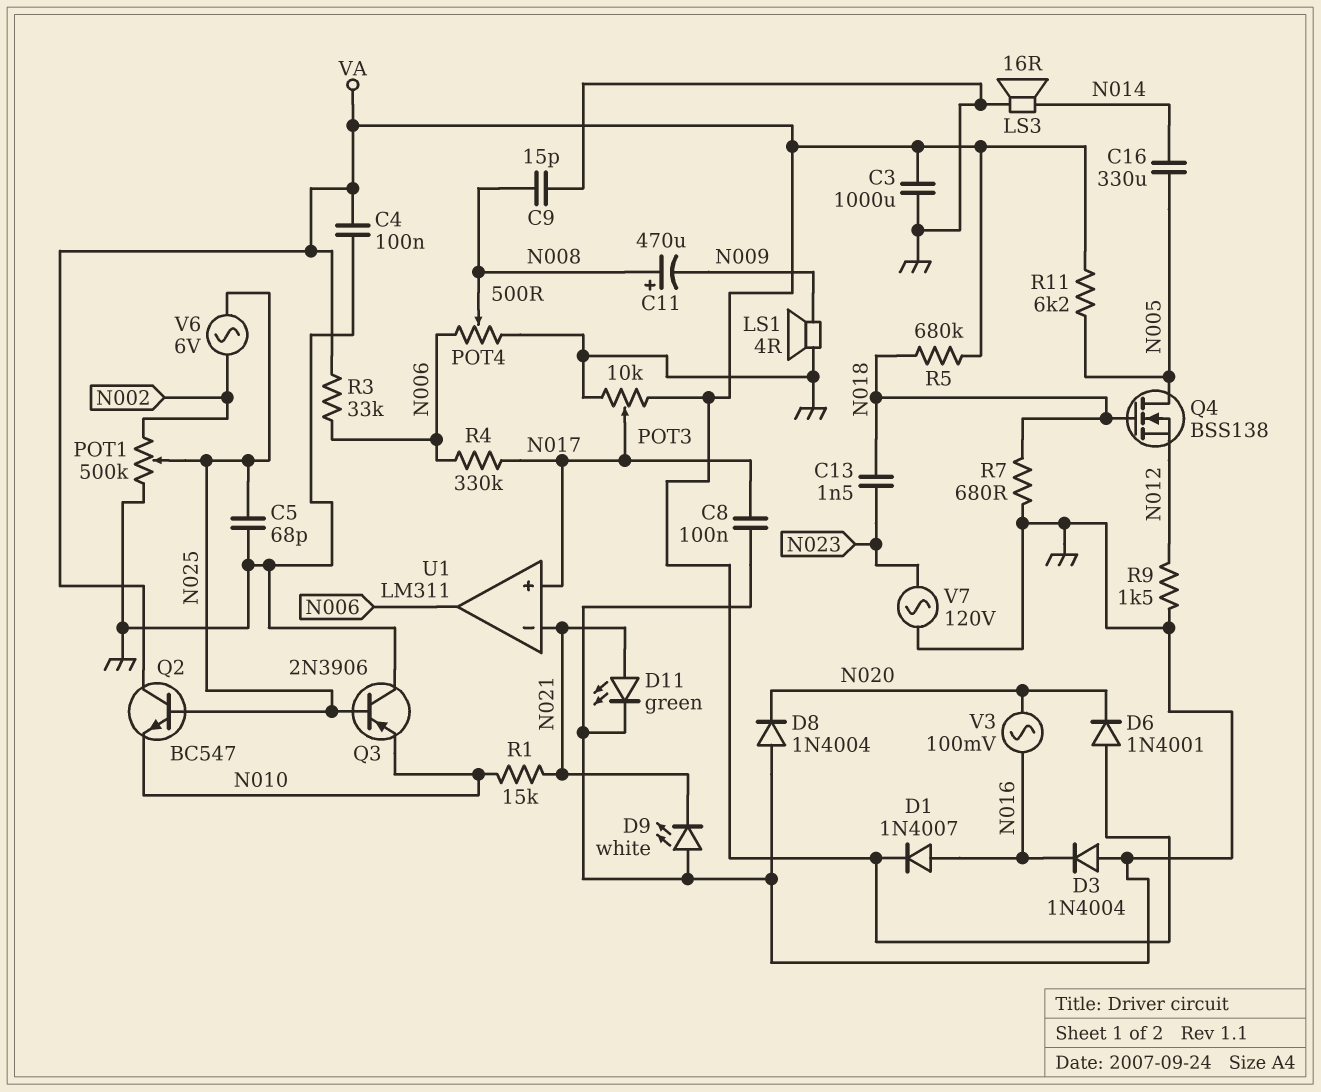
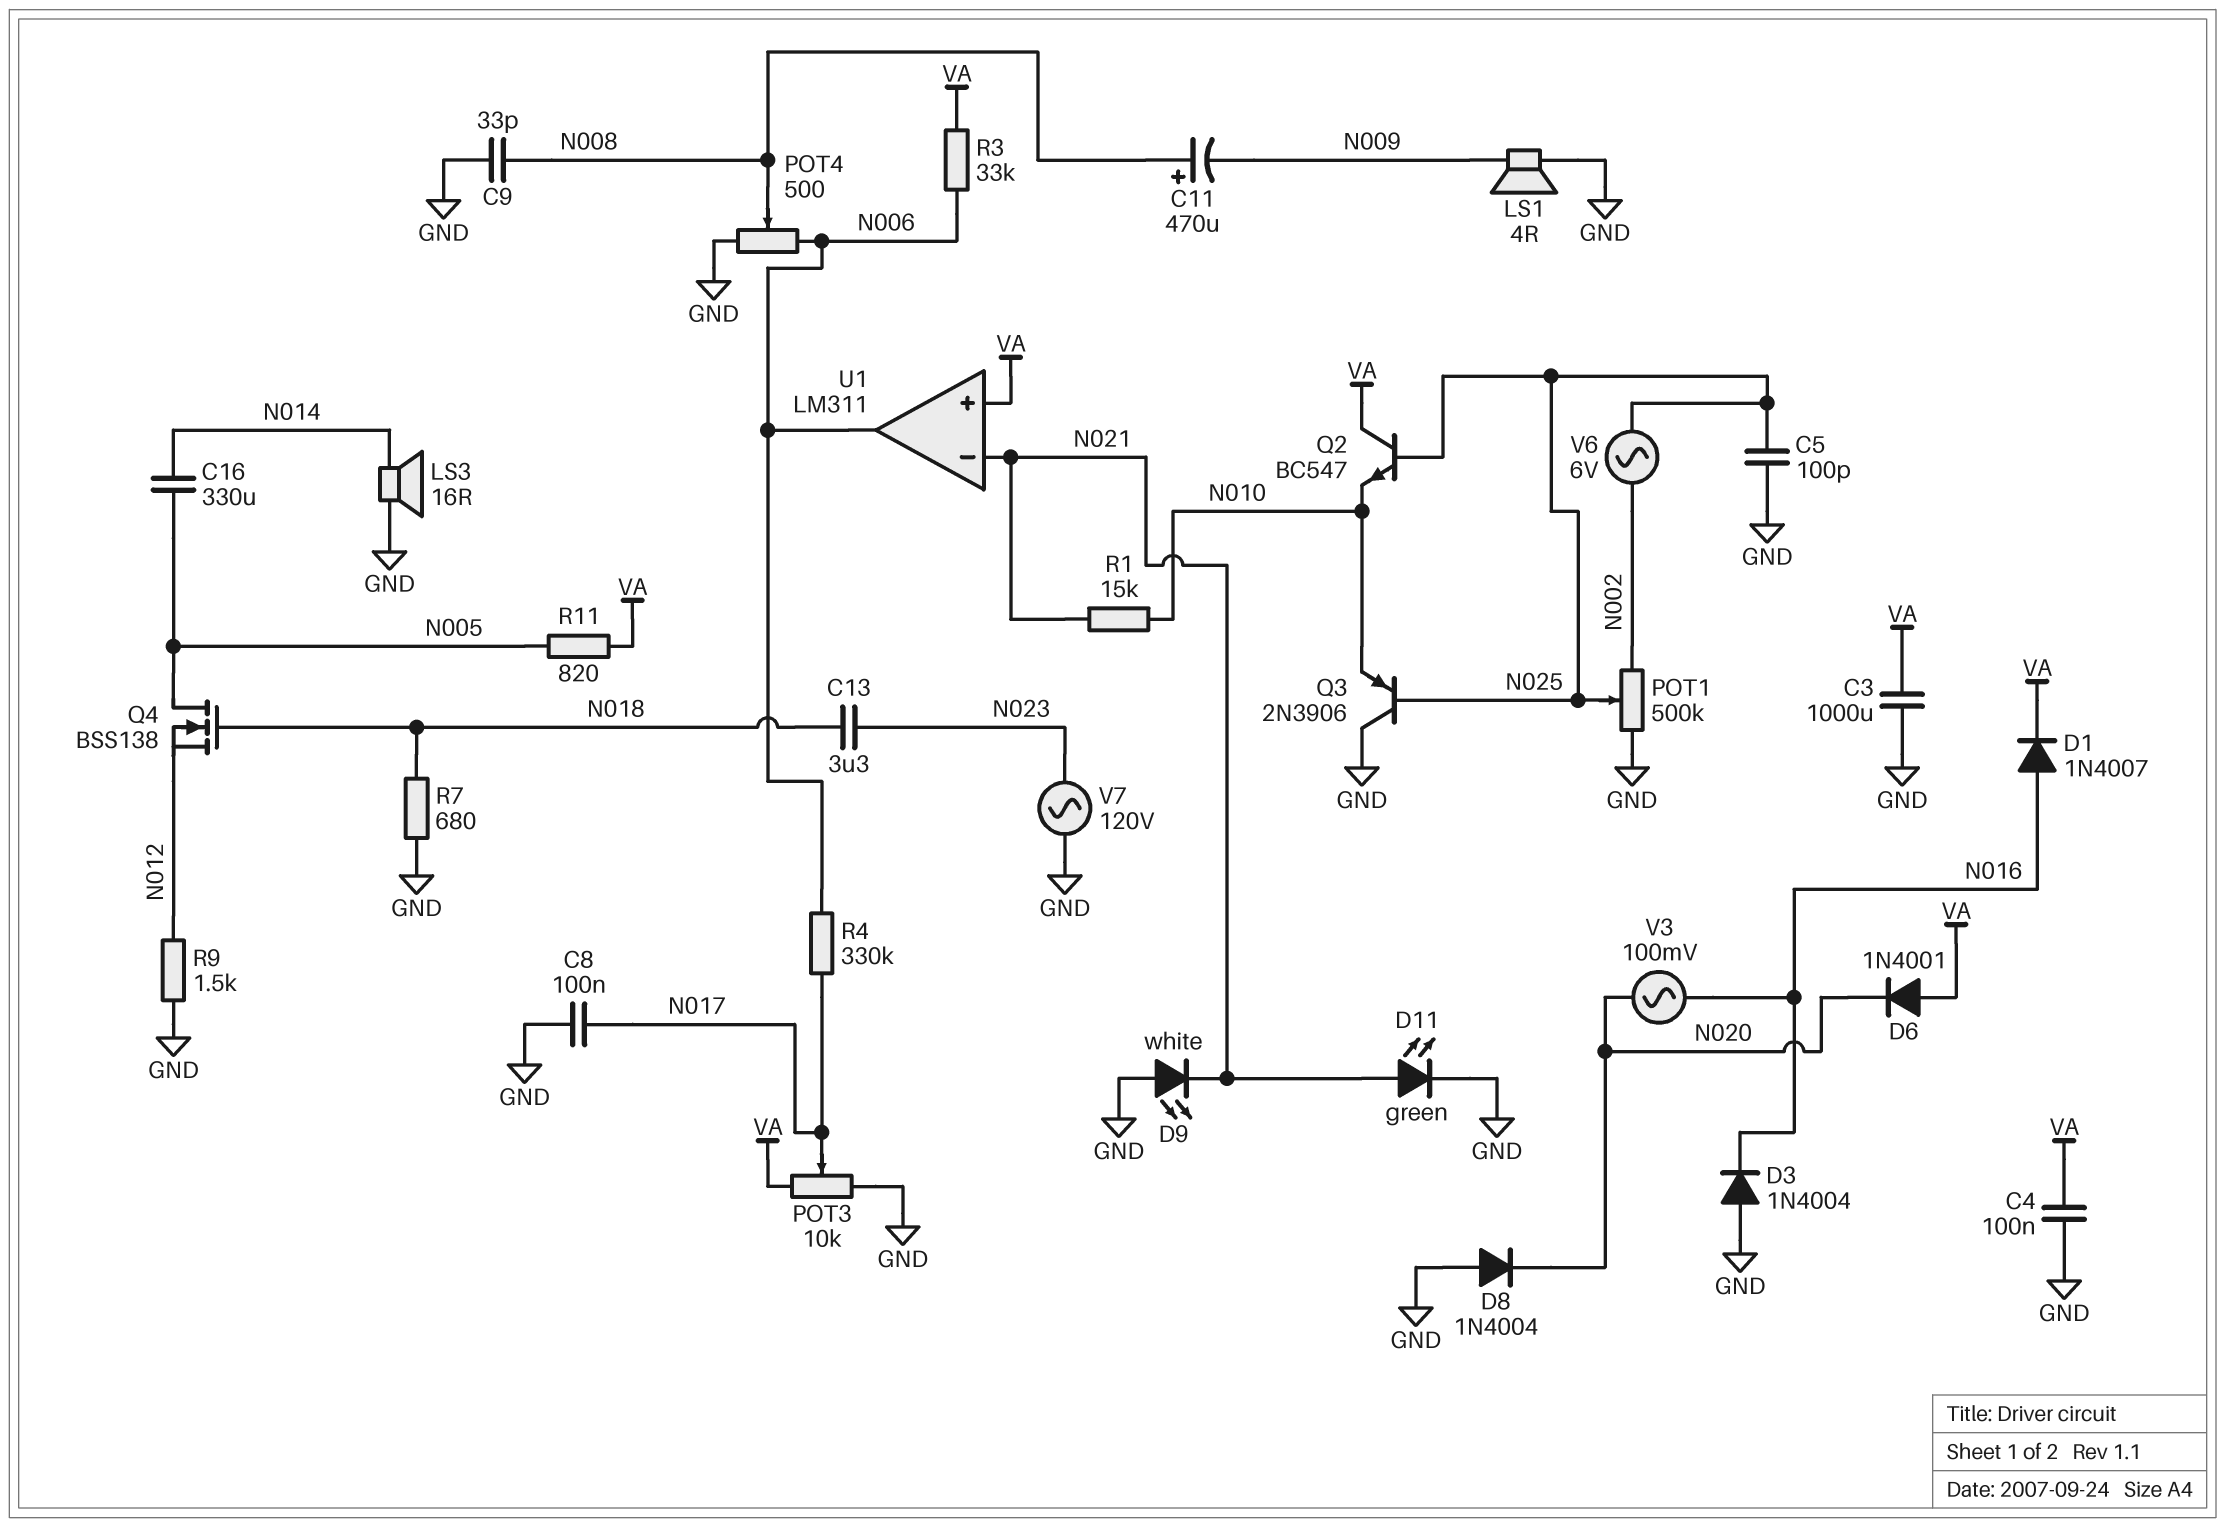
C5: 68pF (GND, N025) -> 100pF (GND, N025)
C9: 15pF (GND, N008) -> 33pF (GND, N008)
C13: 1.5nF (N018, N023) -> 3.3uF (N018, N023)
R5: 680k (N018, VA) -> none
R11: 6.2k (N005, VA) -> 820 (N005, VA)
U1 pin in+: N017 -> VA

